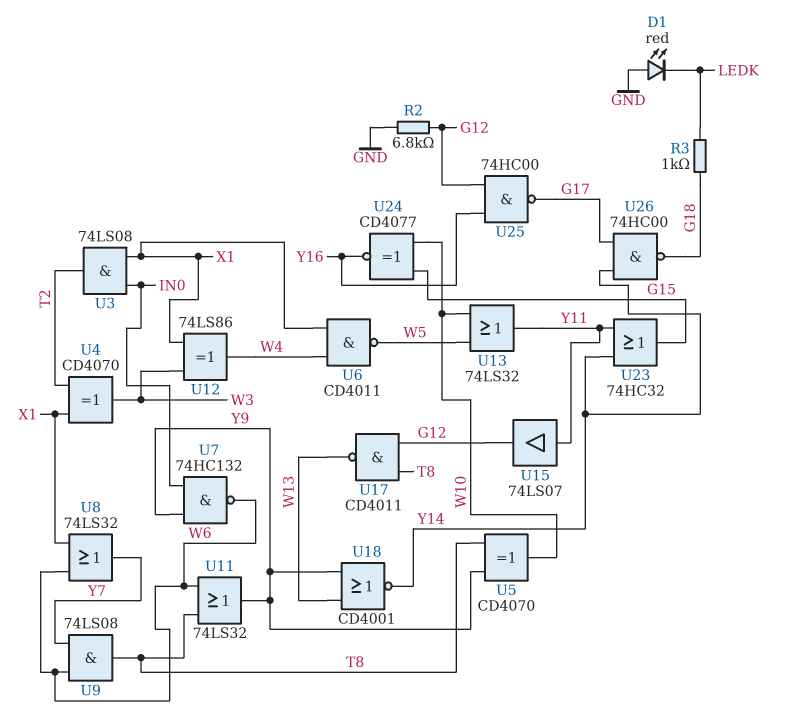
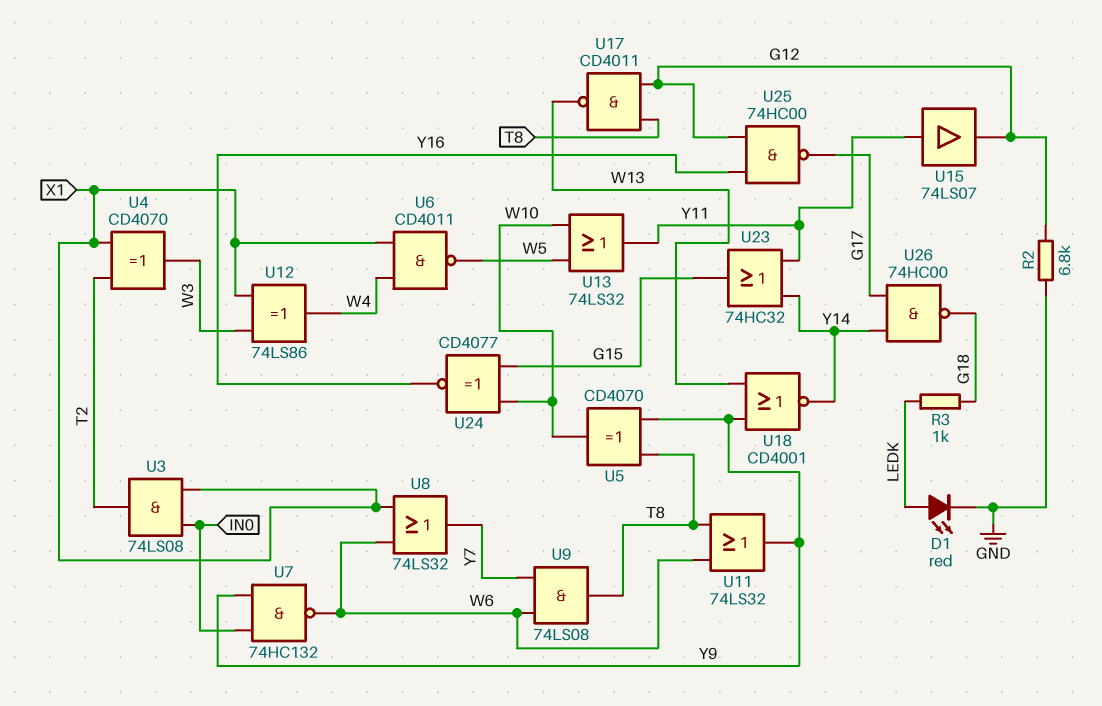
D1: LED red (A GND, K LEDK) -> LED red (A LEDK, K GND)

